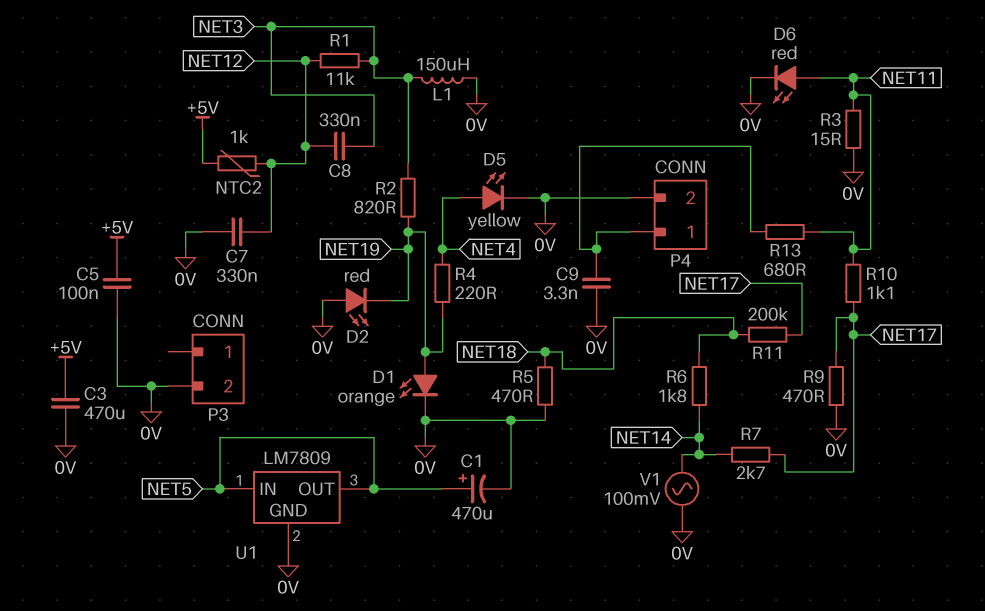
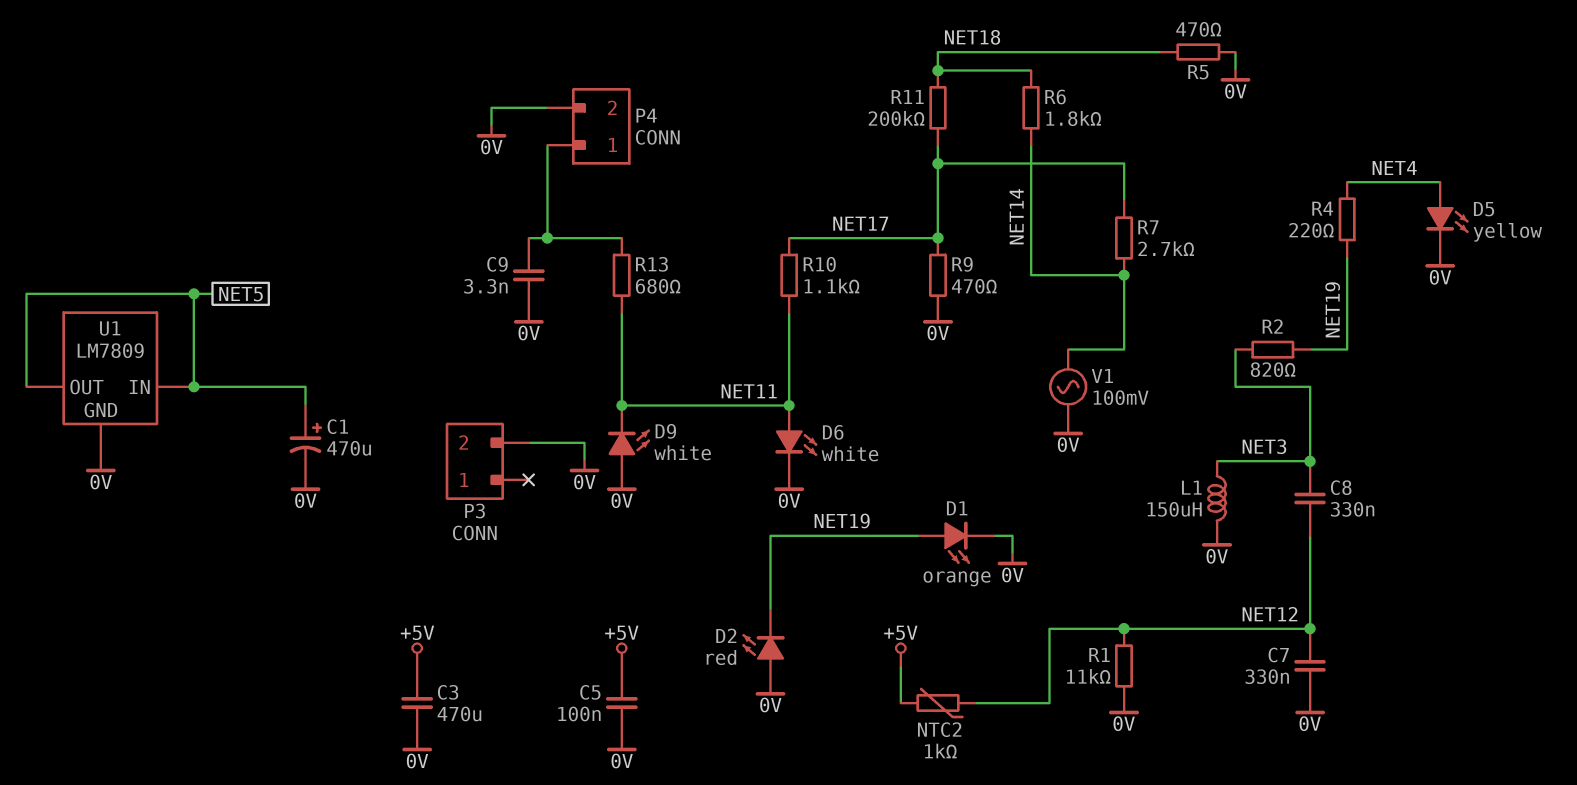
D6: LED red (A NET11, K 0V) -> LED white (A NET11, K 0V)
D9: none -> LED white (A 0V, K NET11)
R1: 11k (NET3, NET12) -> 11k (0V, NET12)
R3: 15 (0V, NET11) -> none

